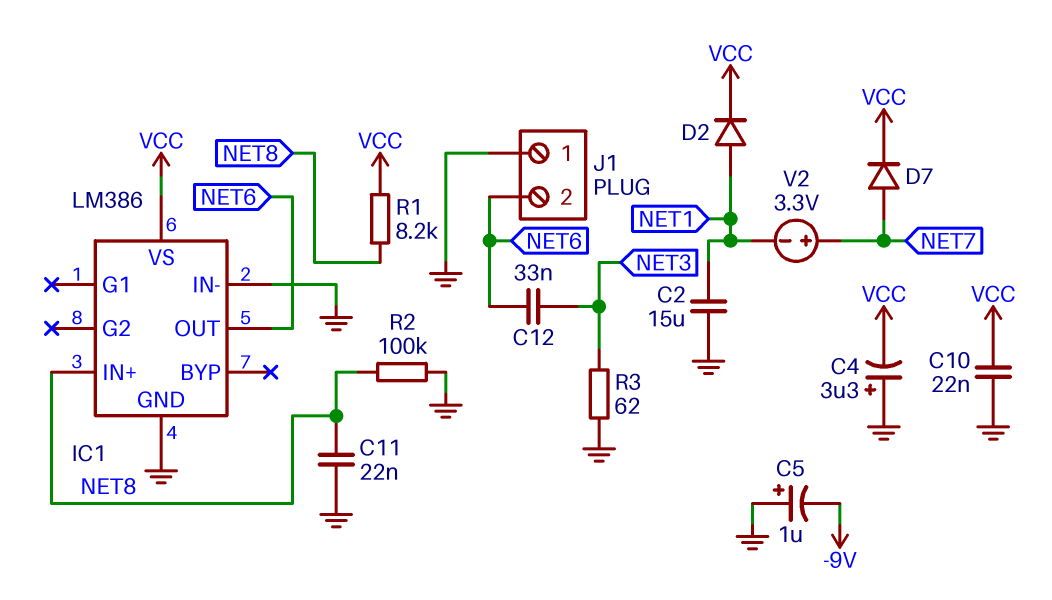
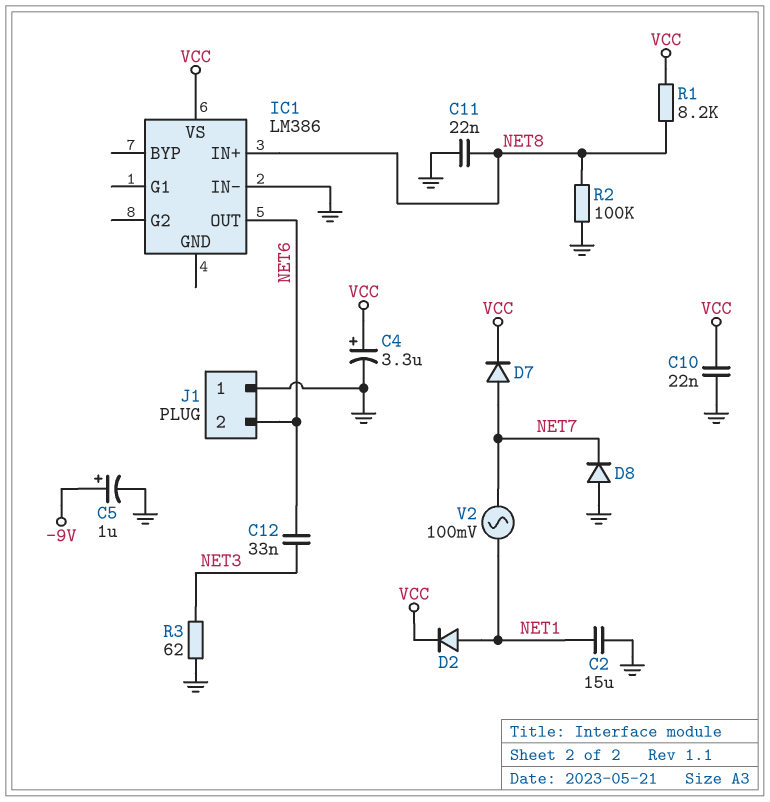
C4: 3.3uF (plus GND, minus VCC) -> 3.3uF (plus VCC, minus GND)
C5: 1uF (plus GND, minus -9V) -> 1uF (plus -9V, minus GND)
D8: none -> diode (A GND, K NET7)
IC1 pin GND: GND -> none
V2: 3.3V (plus NET7, minus NET1) -> AC 100mV (NET1, NET7)

